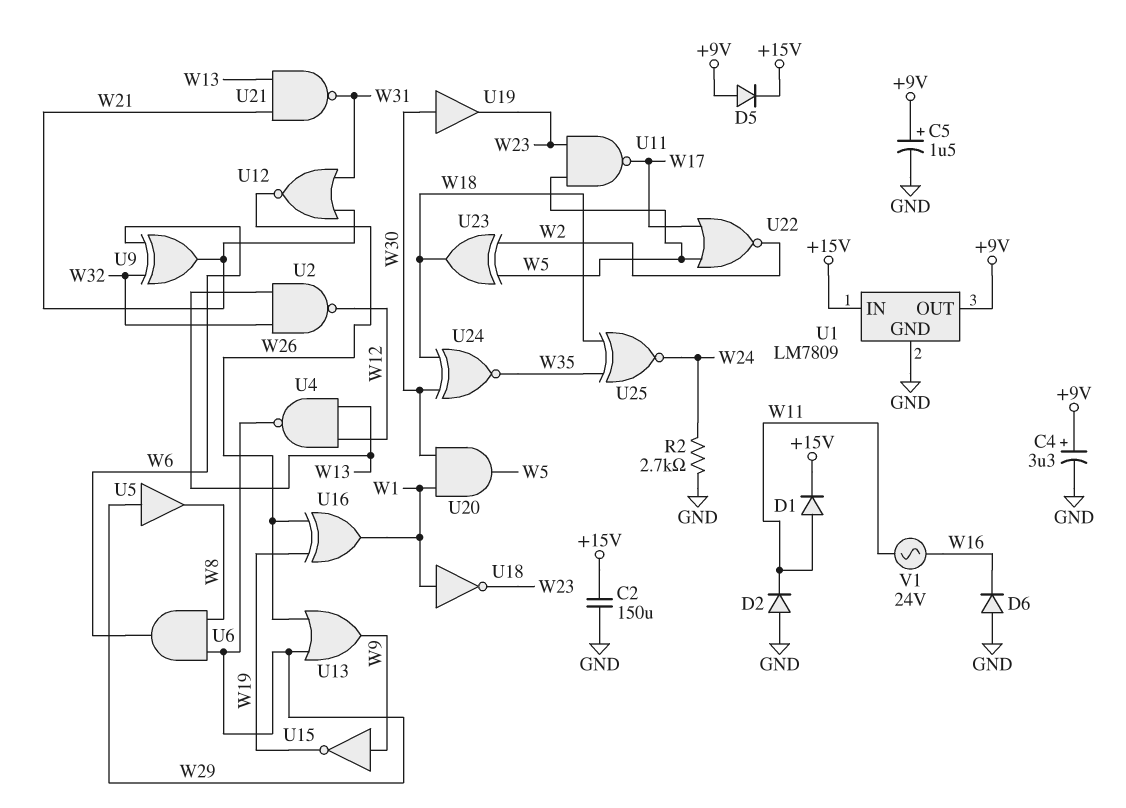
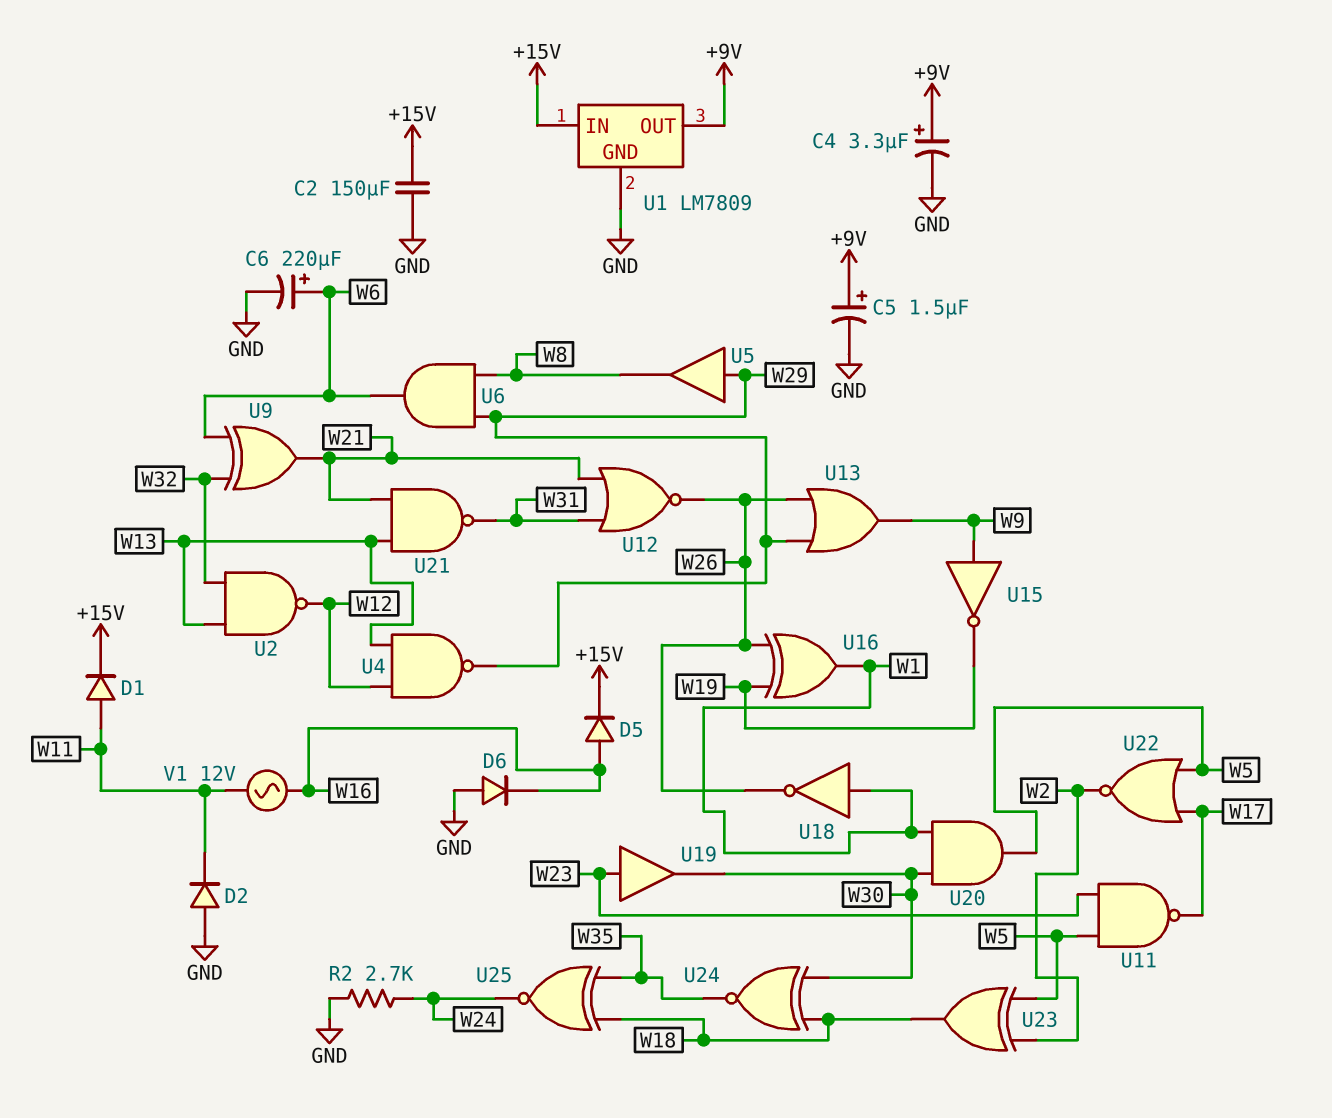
C6: none -> 220uF (plus W6, minus GND)
D5: diode (A +9V, K +15V) -> diode (A W16, K +15V)
U18: NOT (in W1, out W23) -> NOT (in W1, out W26)
U19: buffer (in W30, out W23) -> buffer (in W23, out W30)
V1: AC 24V (W11, W16) -> AC 12V (W11, W16)

